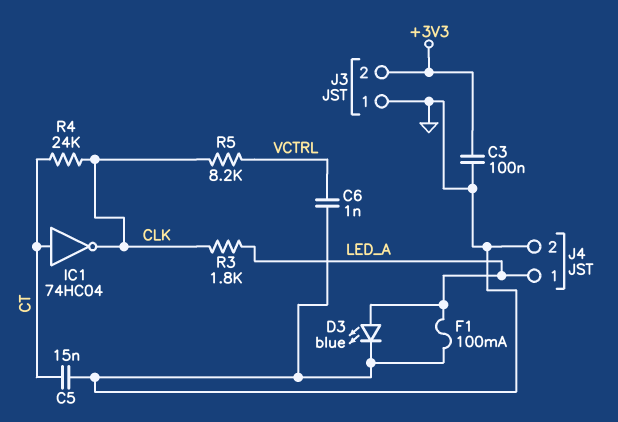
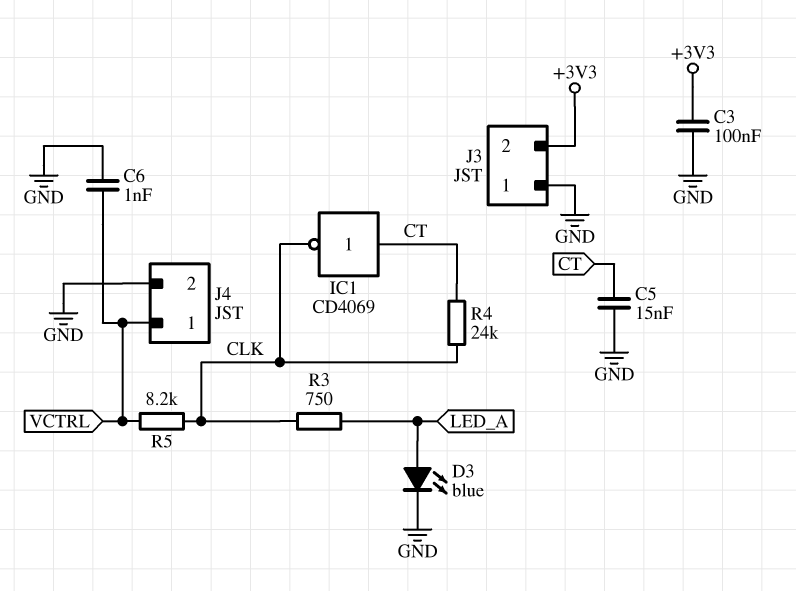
F1: 100mA (GND, LED_A) -> none
IC1: NOT 74HC04 (in CT, out CLK) -> NOT CD4069 (in CT, out CLK)
J4 pin 1: LED_A -> VCTRL
R3: 1.8k (CLK, LED_A) -> 750 (CLK, LED_A)

